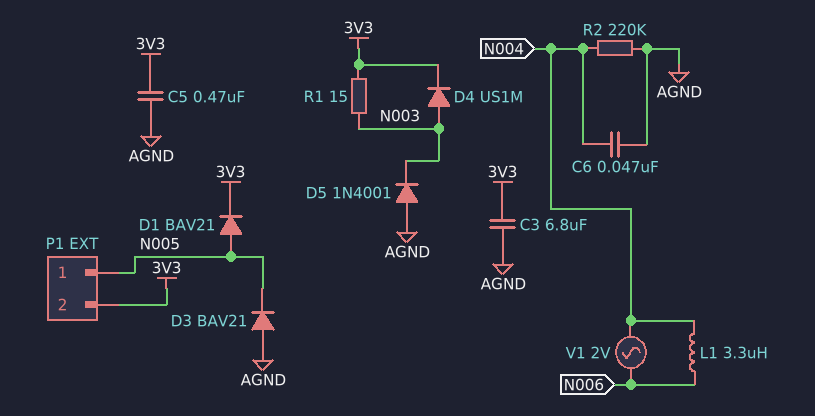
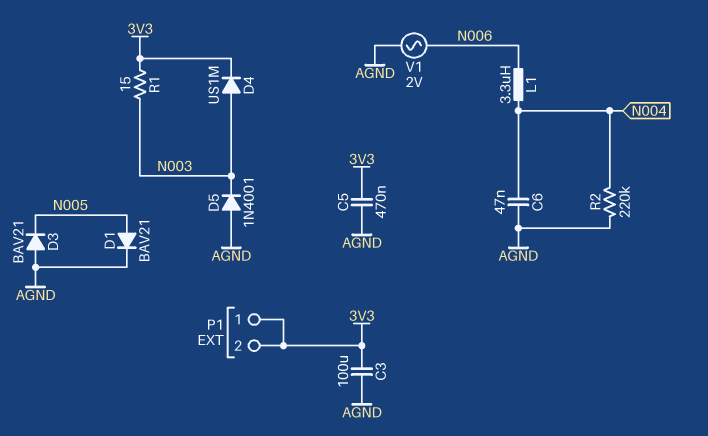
C3: 6.8uF (3V3, AGND) -> 100uF (3V3, AGND)
D1: diode BAV21 (A N005, K 3V3) -> diode BAV21 (A N005, K AGND)
P1 pin 1: N005 -> 3V3
V1: AC 2V (N004, N006) -> AC 2V (AGND, N006)

